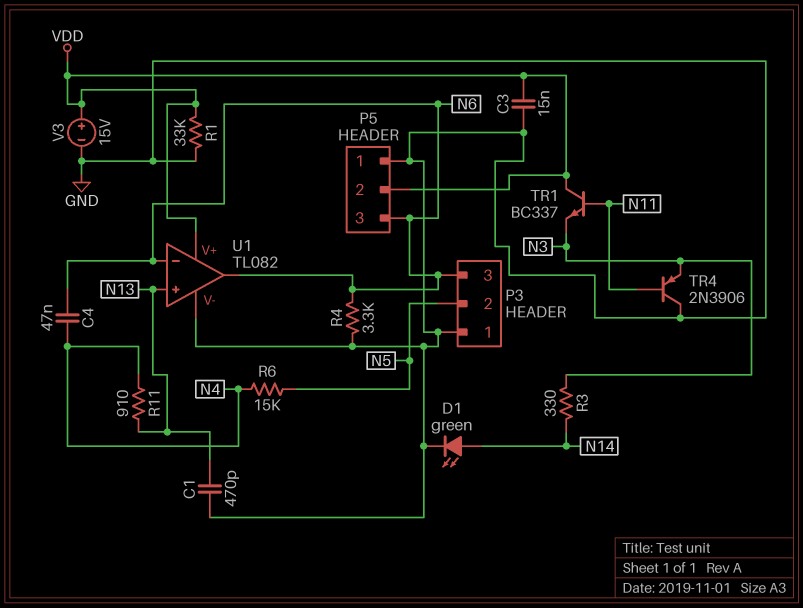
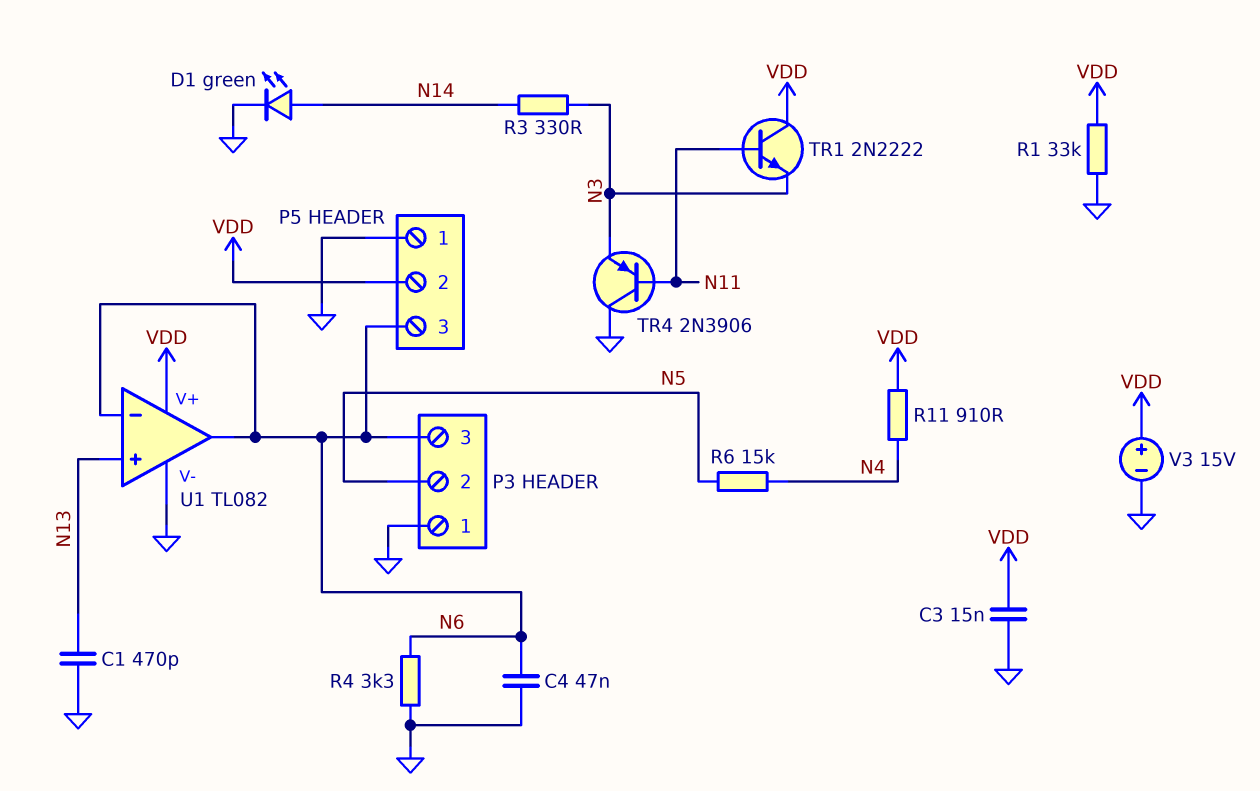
C4: 47nF (N4, N6) -> 47nF (GND, N6)
R11: 910 (N4, N13) -> 910 (N4, VDD)
TR1: NPN BC337 (B N11, C VDD, E N3) -> NPN 2N2222 (B N11, C VDD, E N3)

